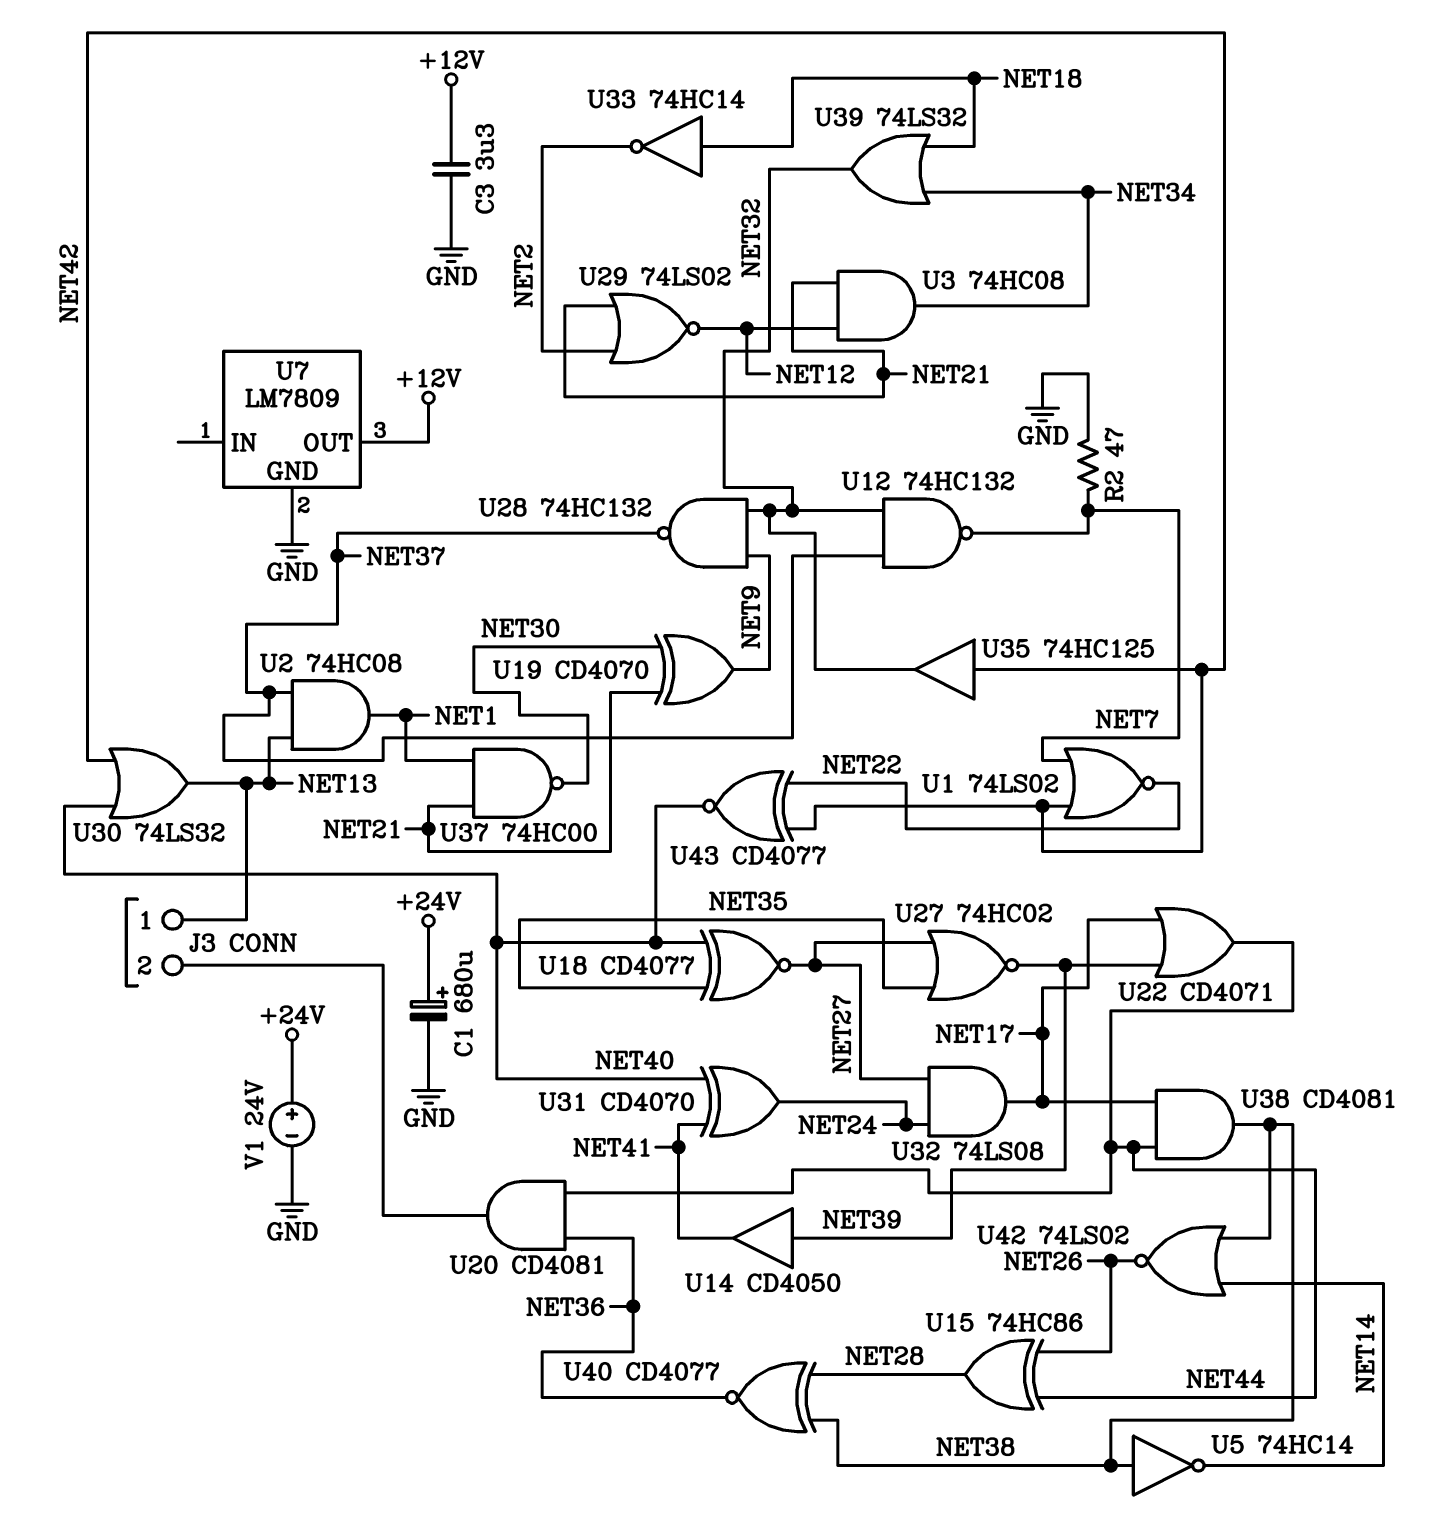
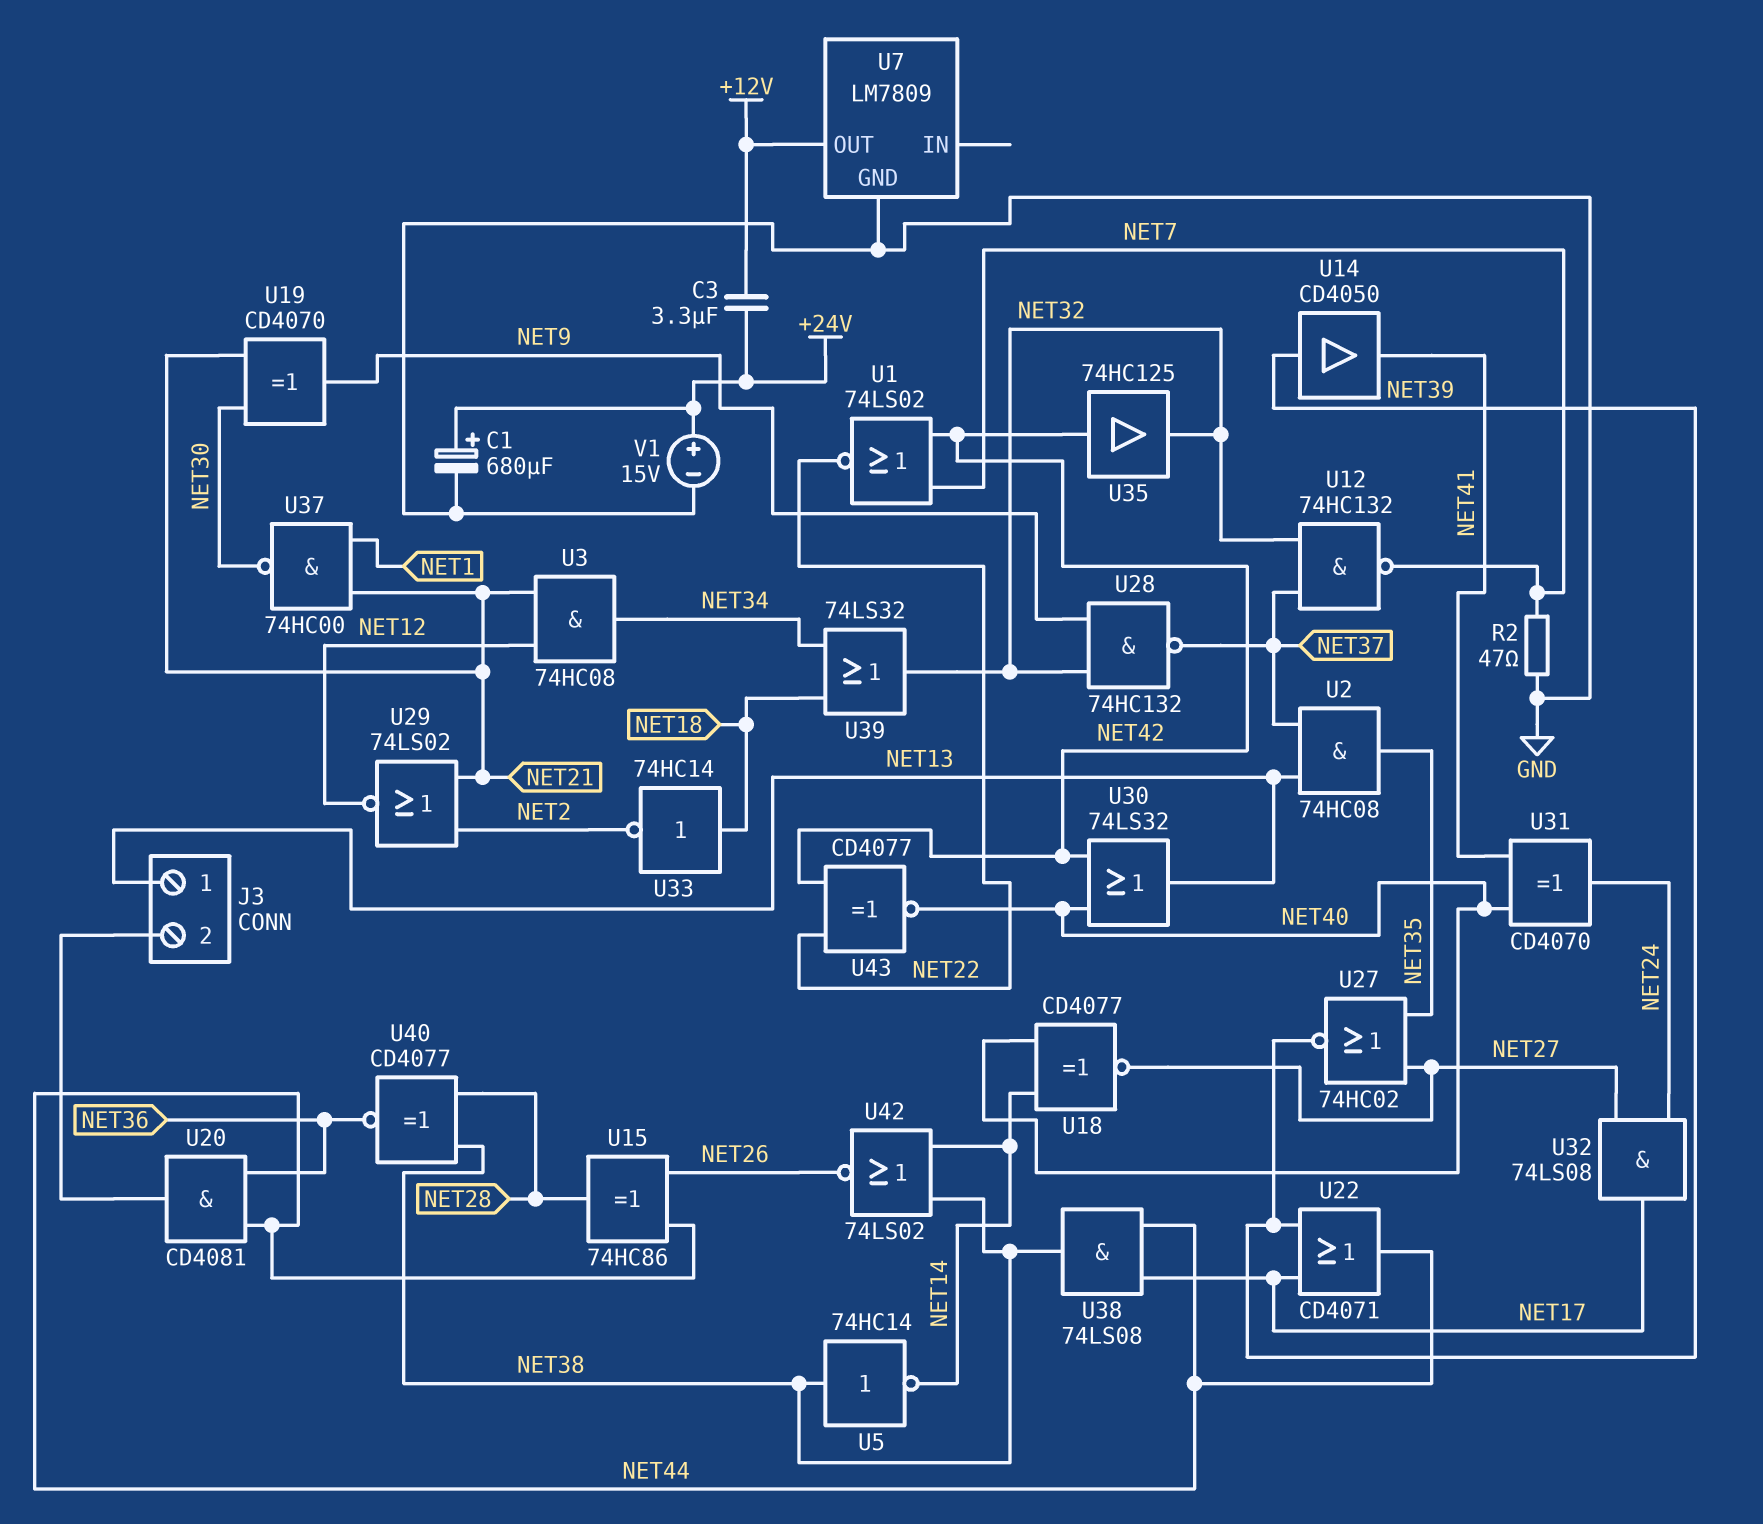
C3: 3.3uF (+12V, GND) -> 3.3uF (+12V, +24V)
U2: AND 74HC08 (in NET13, in NET37, out NET1) -> AND 74HC08 (in NET13, in NET37, out NET35)
U18: XNOR CD4077 (in NET35, in NET40, out NET27) -> XNOR CD4077 (in NET14, in NET40, out NET27)
U38: AND CD4081 (in NET17, in NET44, out NET38) -> AND 74LS08 (in NET17, in NET44, out NET38)
V1: 24V (plus +24V, minus GND) -> 15V (plus +24V, minus GND)

